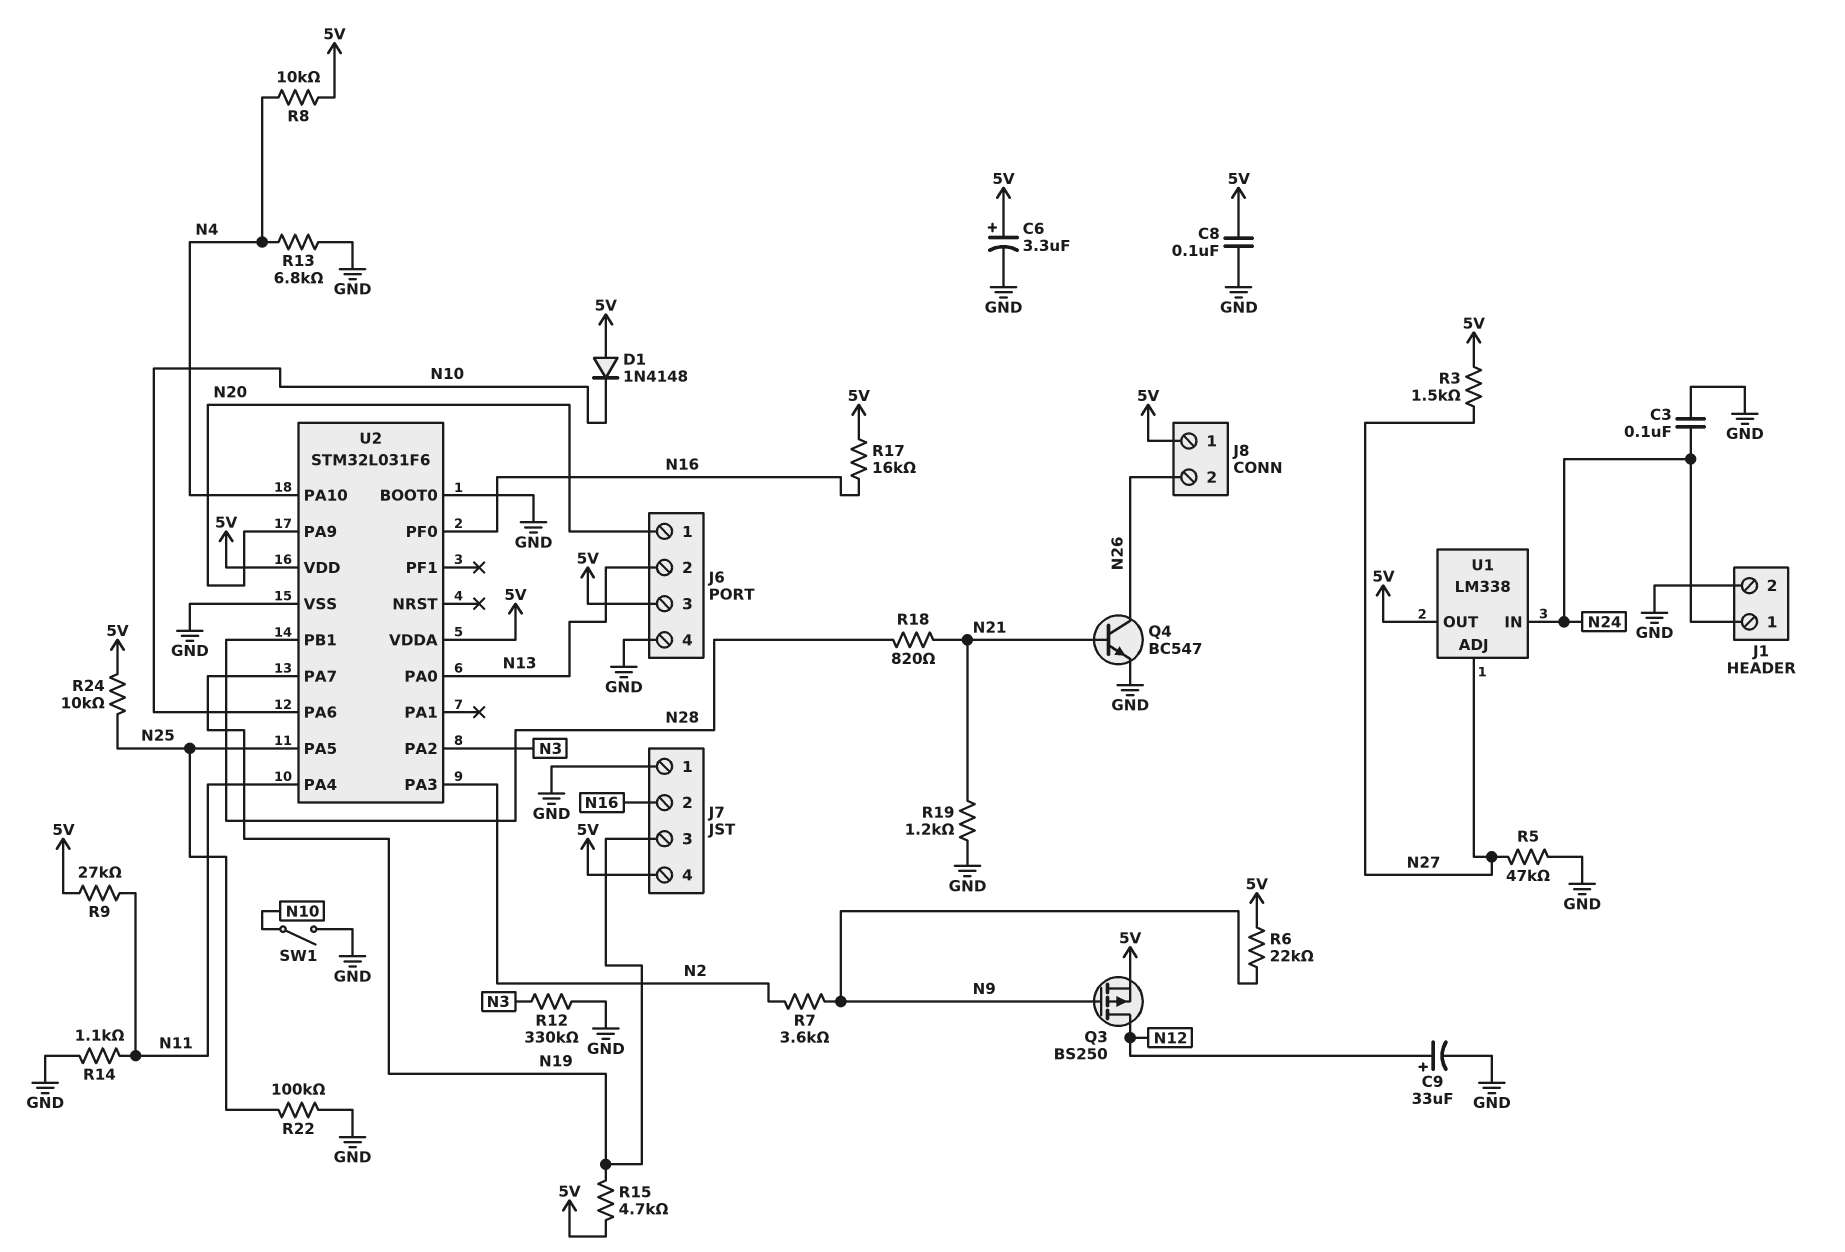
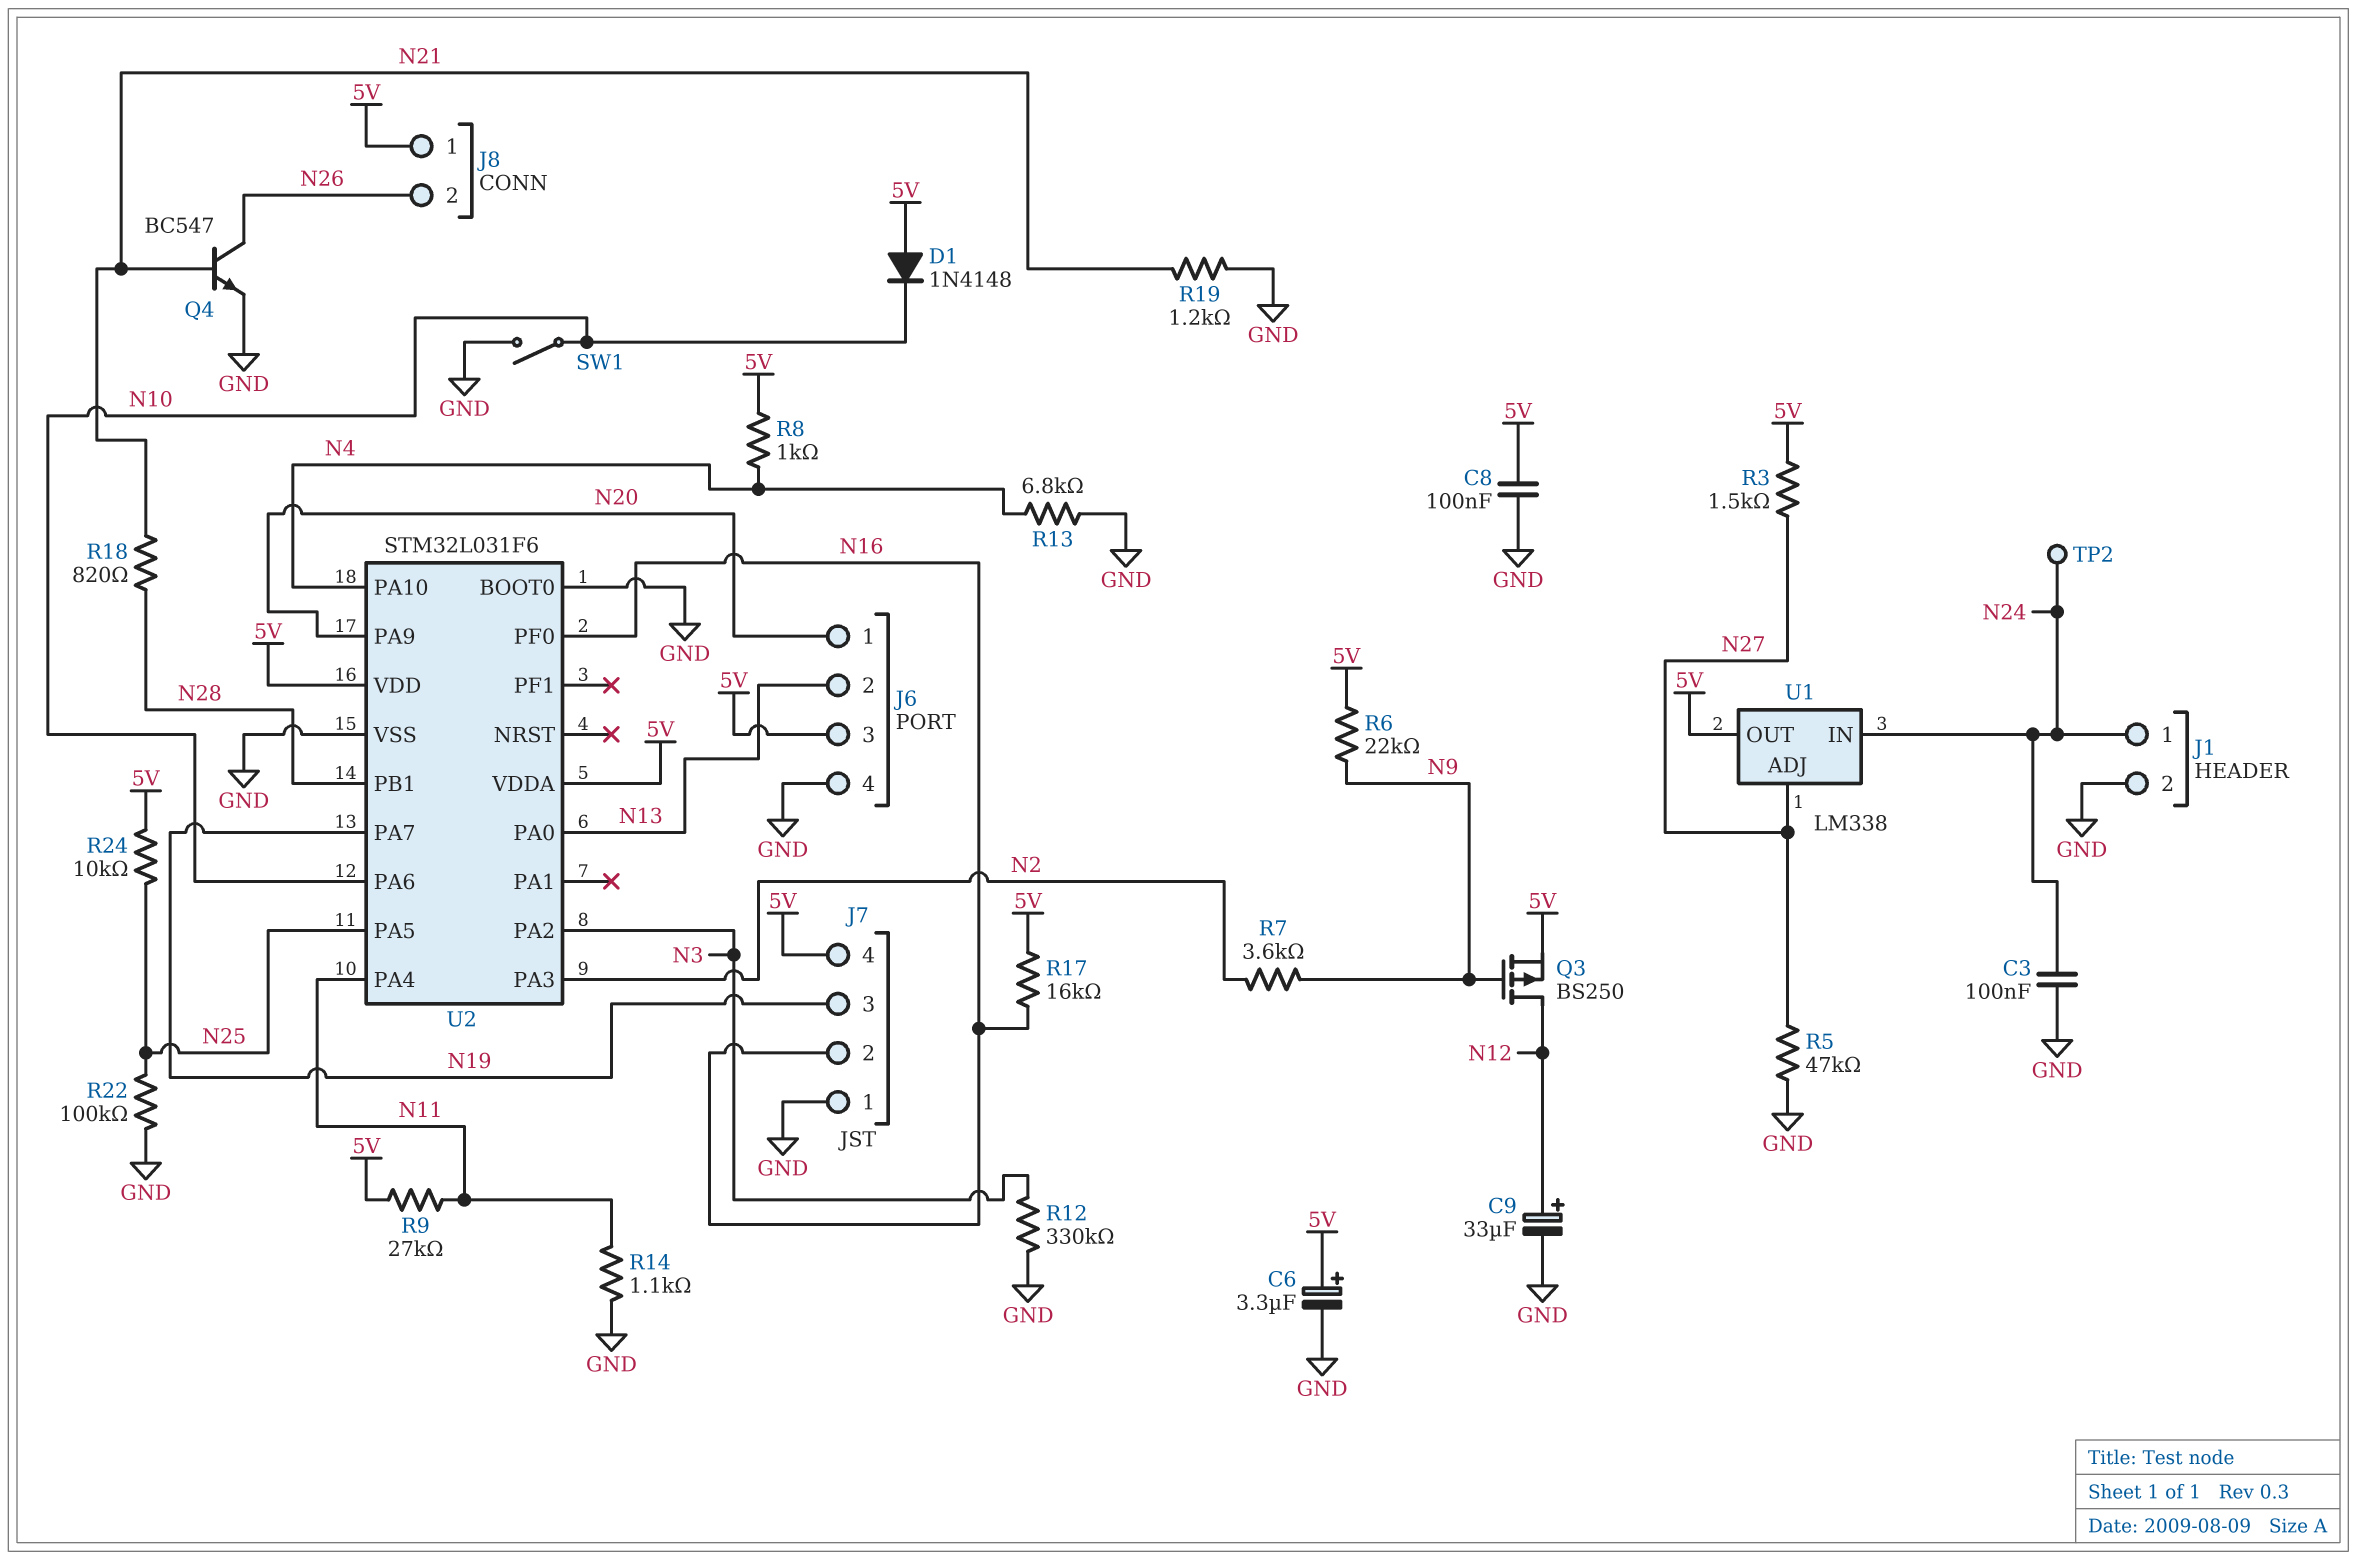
R8: 10k (5V, N4) -> 1k (5V, N4)
R15: 4.7k (5V, N19) -> none
TP2: none -> test point (N24)

